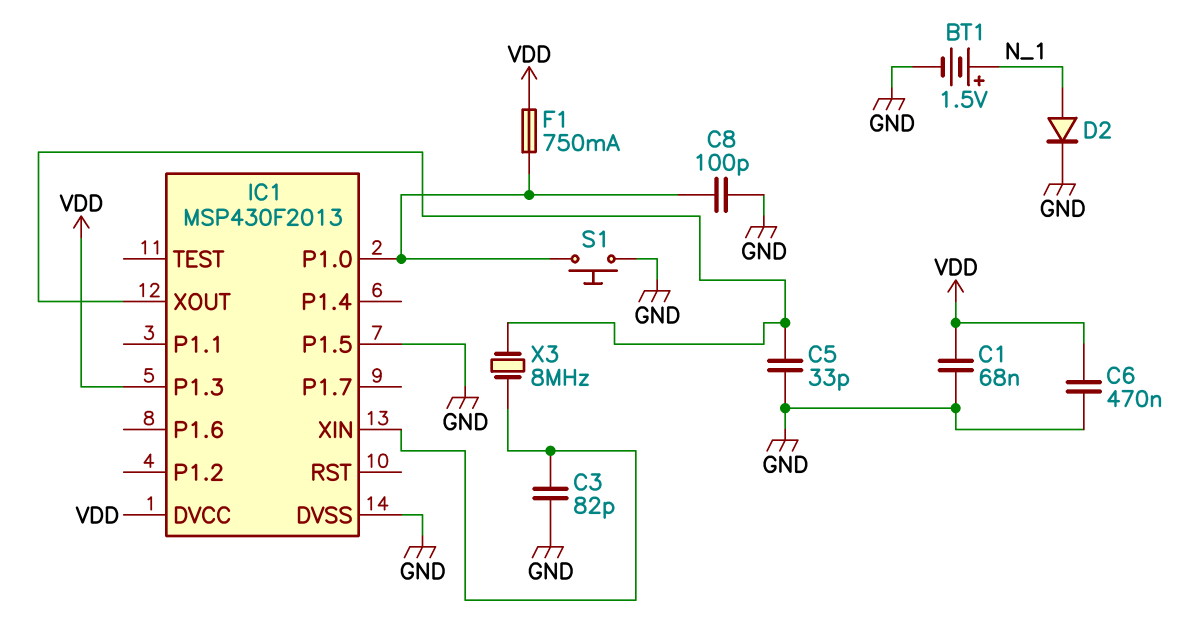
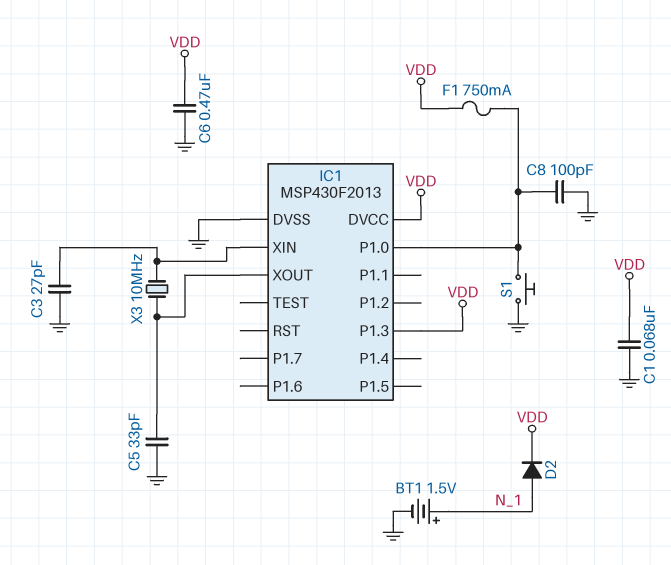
C3: 82pF (GND, IC1/XIN) -> 27pF (GND, IC1/XIN)
D2: diode (A N_1, K GND) -> diode (A N_1, K VDD)
IC1 pin P1.5: GND -> none
X3: 8MHz (IC1/XIN, IC1/XOUT) -> 10MHz (IC1/XIN, IC1/XOUT)

